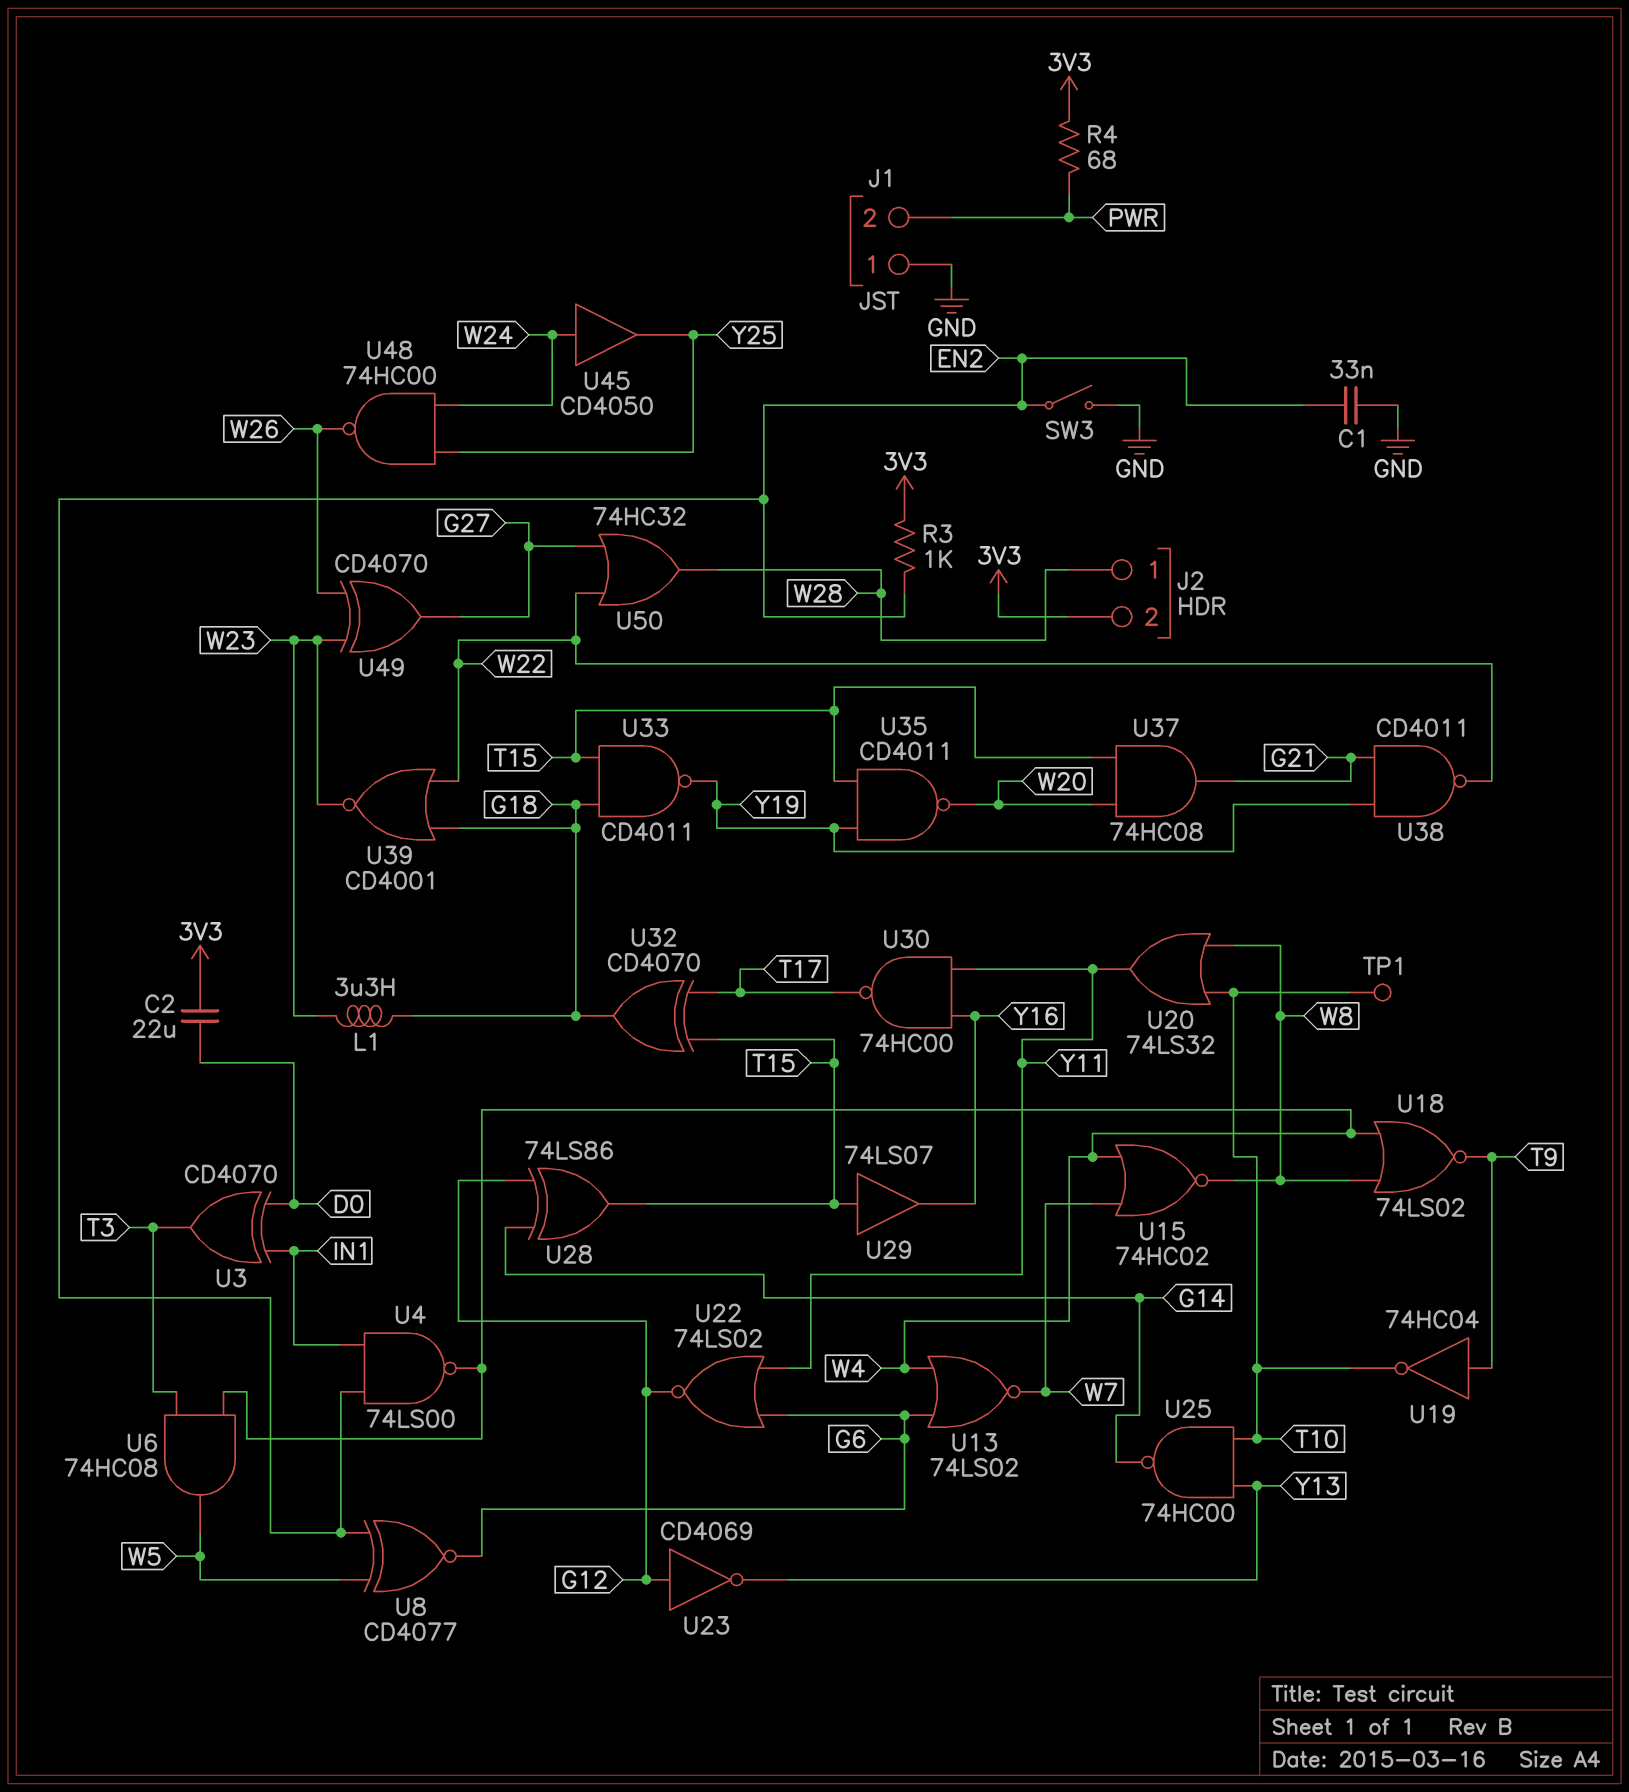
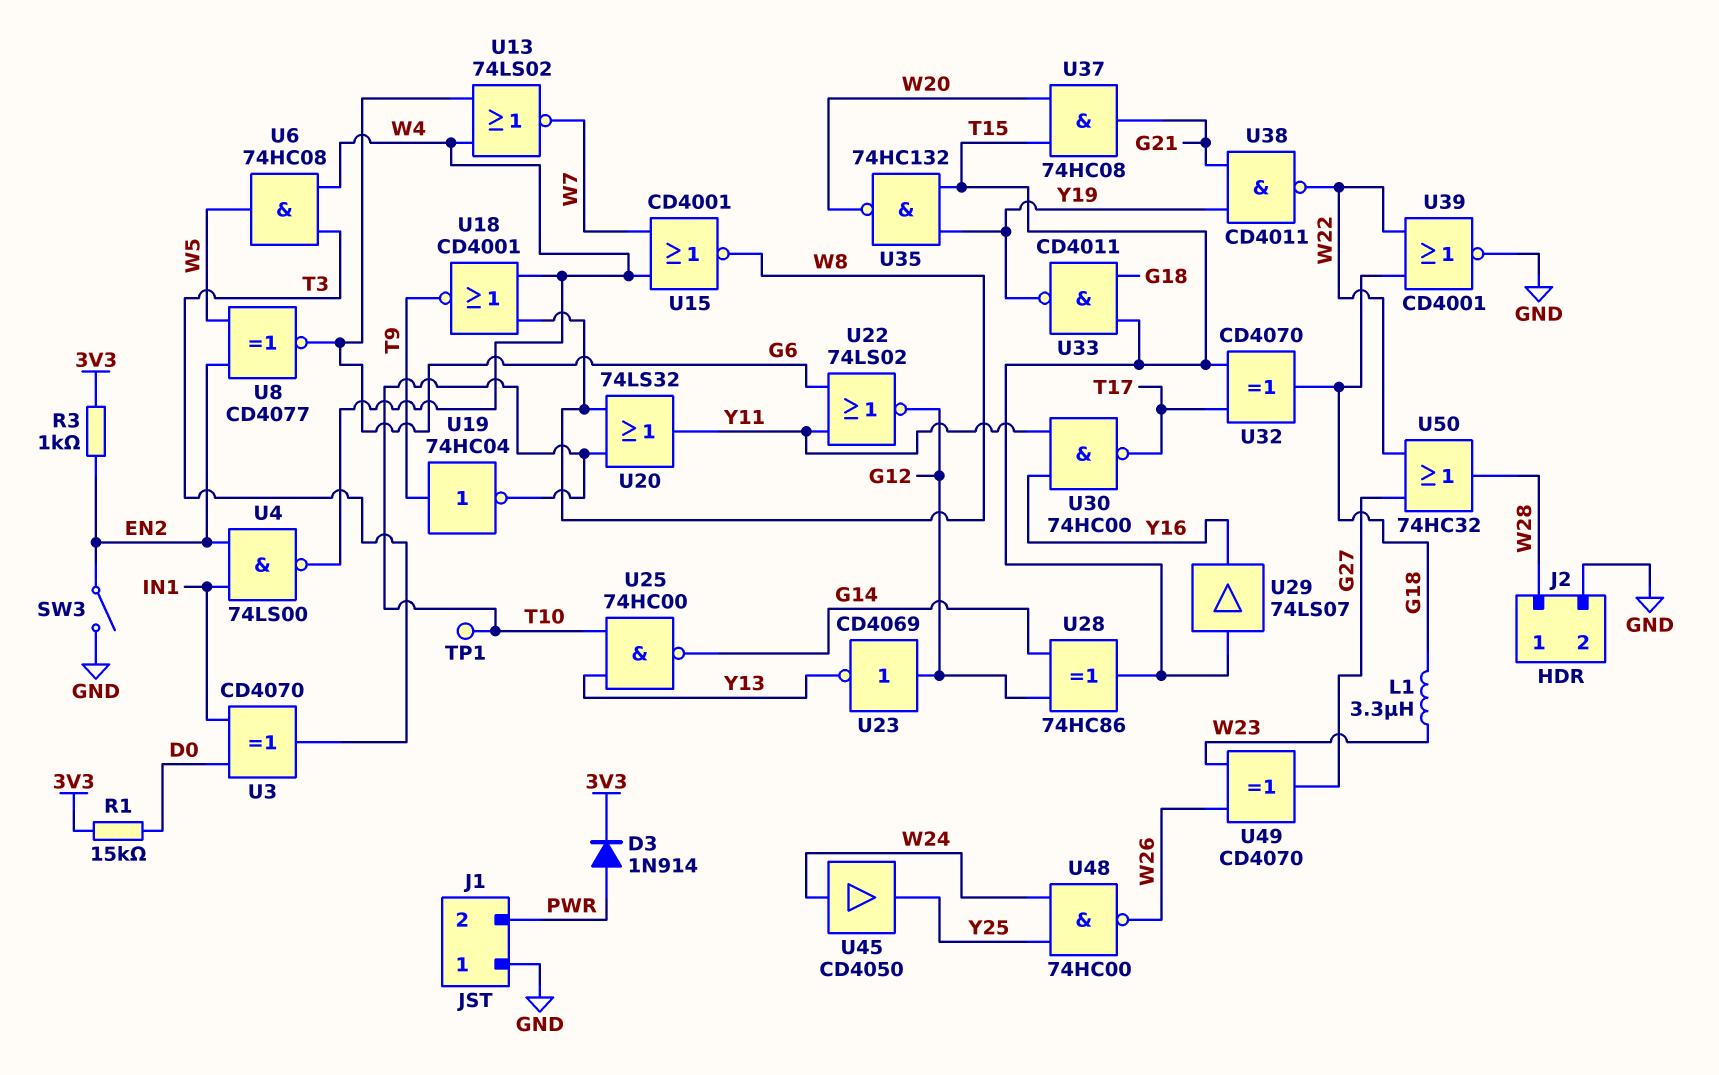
C1: 33nF (EN2, GND) -> none
C2: 22uF (3V3, D0) -> none
D3: none -> diode 1N914 (A PWR, K 3V3)
J2 pin 2: 3V3 -> GND
R1: none -> 15k (3V3, D0)
R4: 68 (3V3, PWR) -> none
U15: NOR 74HC02 (in W4, in W7, out W8) -> NOR CD4001 (in W4, in W7, out W8)
U18: NOR 74LS02 (in W4, in W8, out T9) -> NOR CD4001 (in W4, in W8, out T9)
U28: XOR 74LS86 (in G12, in G14, out T15) -> XOR 74HC86 (in G12, in G14, out T15)
U35: NAND CD4011 (in T15, in Y19, out W20) -> NAND 74HC132 (in T15, in Y19, out W20)
U39: NOR CD4001 (in G18, in W22, out W23) -> NOR CD4001 (in G18, in W22, out GND)

